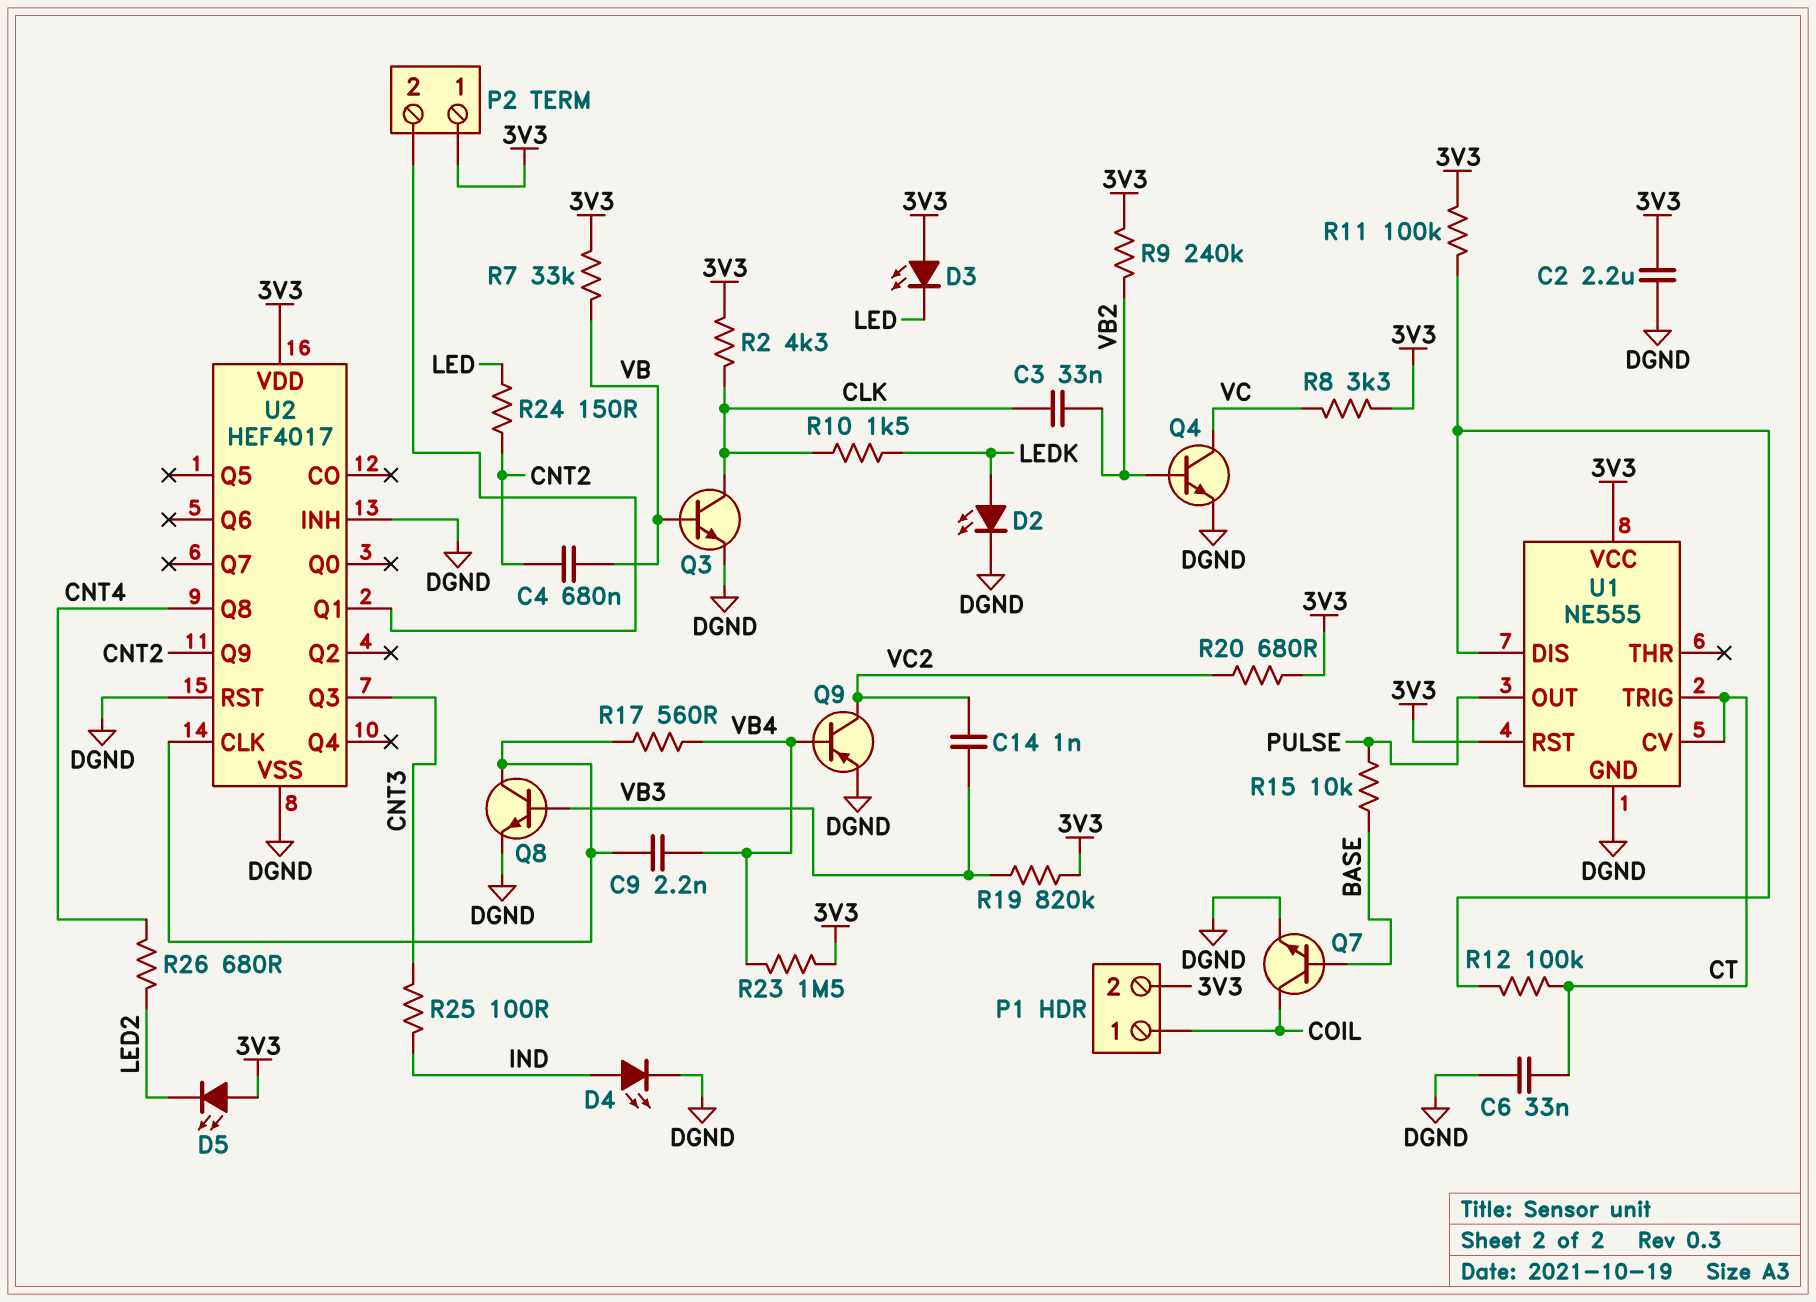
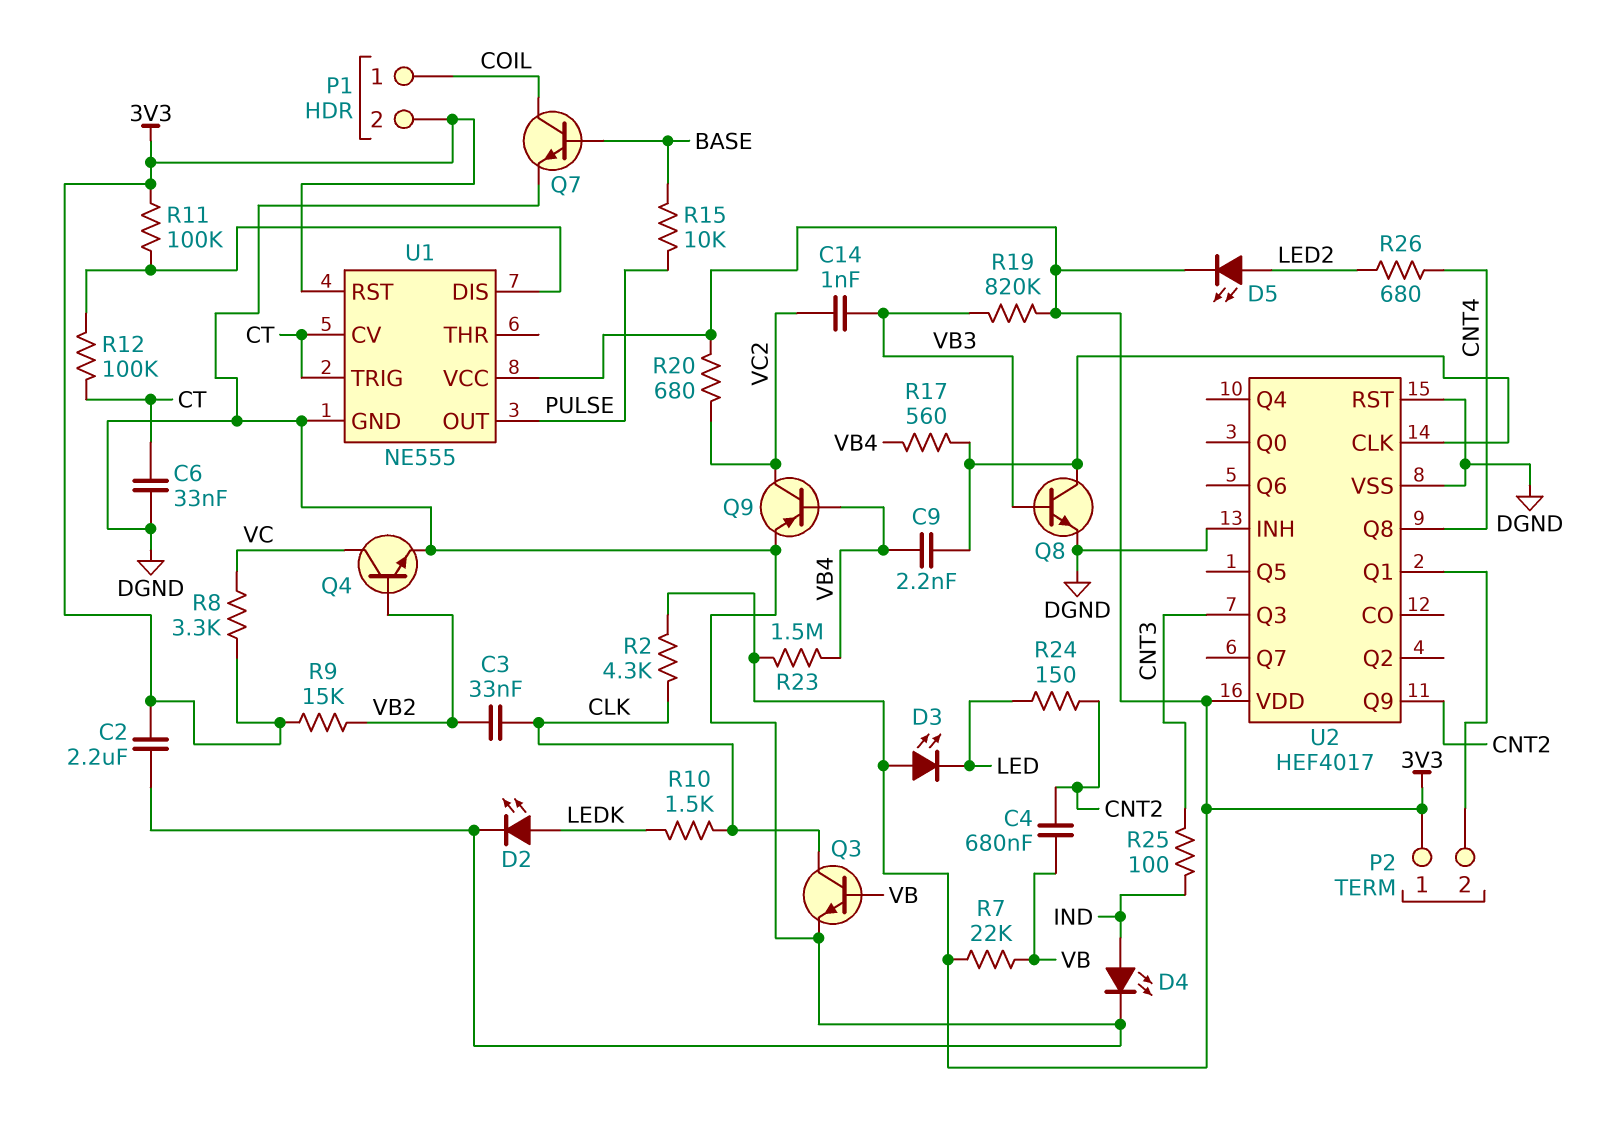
D5: LED (A 3V3, K LED2) -> LED (A LED2, K 3V3)
R7: 33k (3V3, VB) -> 22k (3V3, VB)
R9: 240k (3V3, VB2) -> 15k (3V3, VB2)

